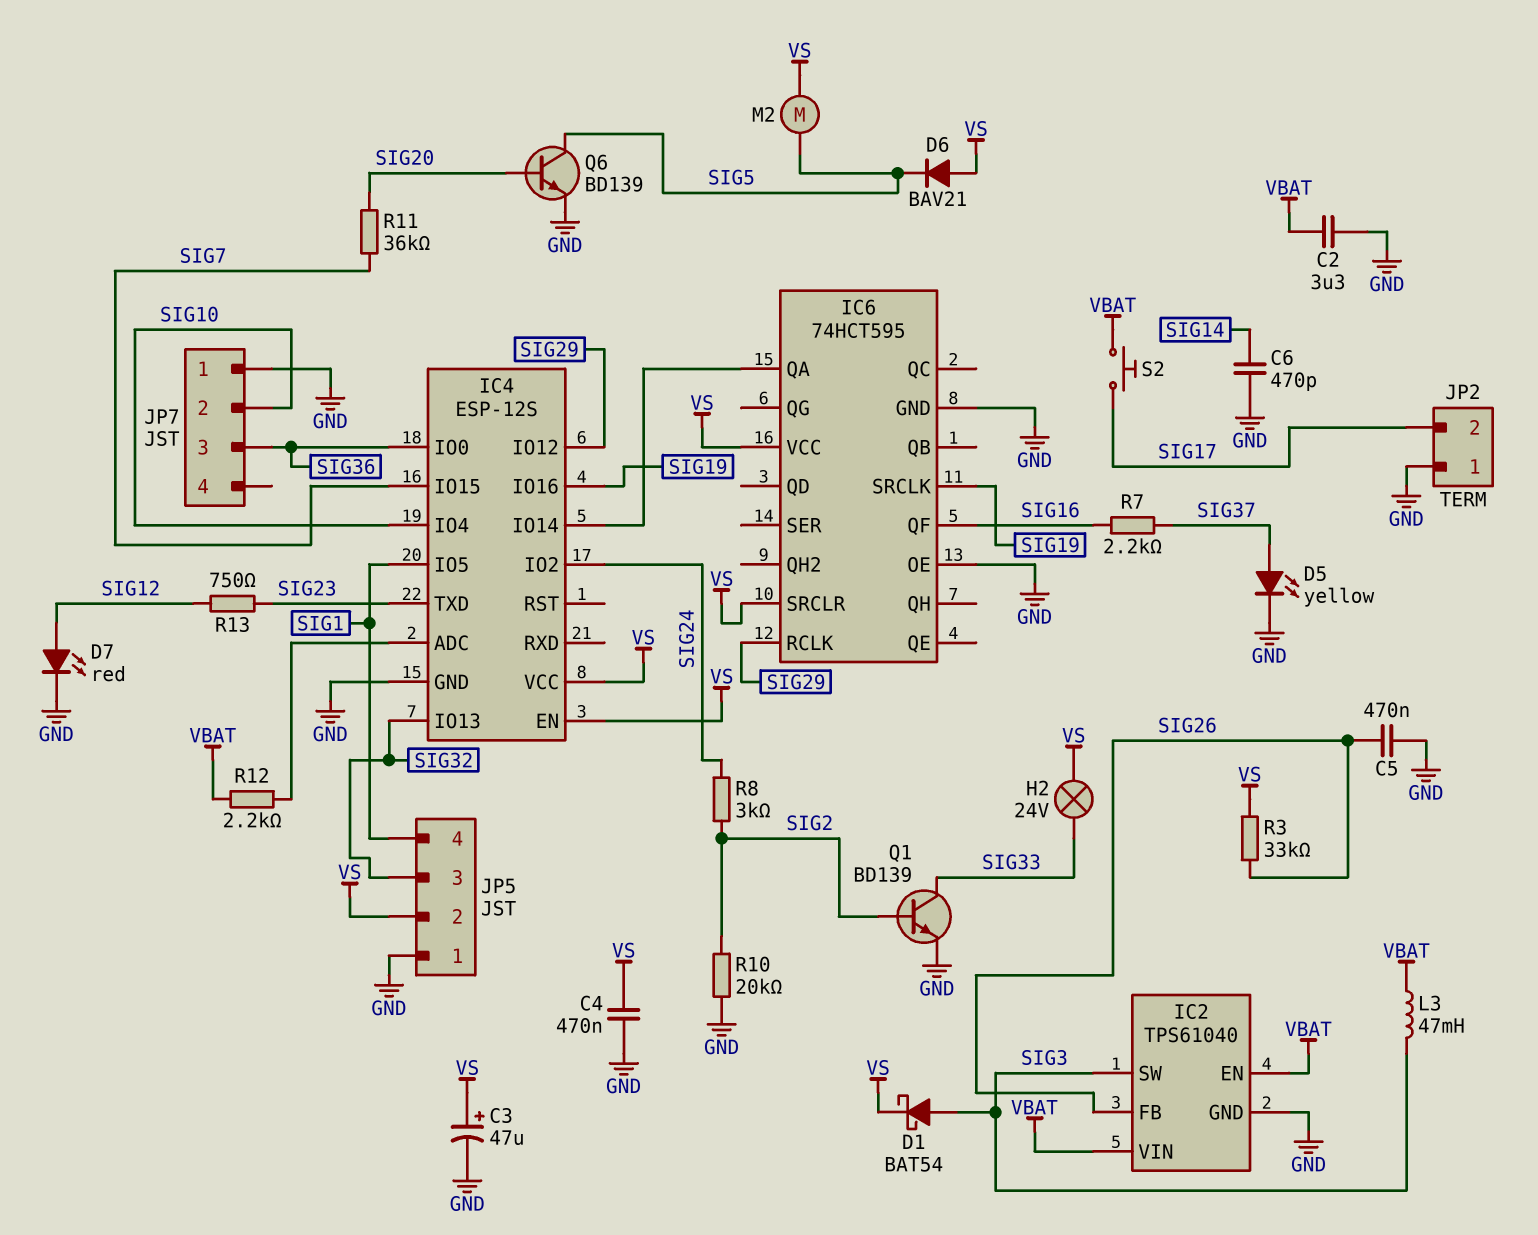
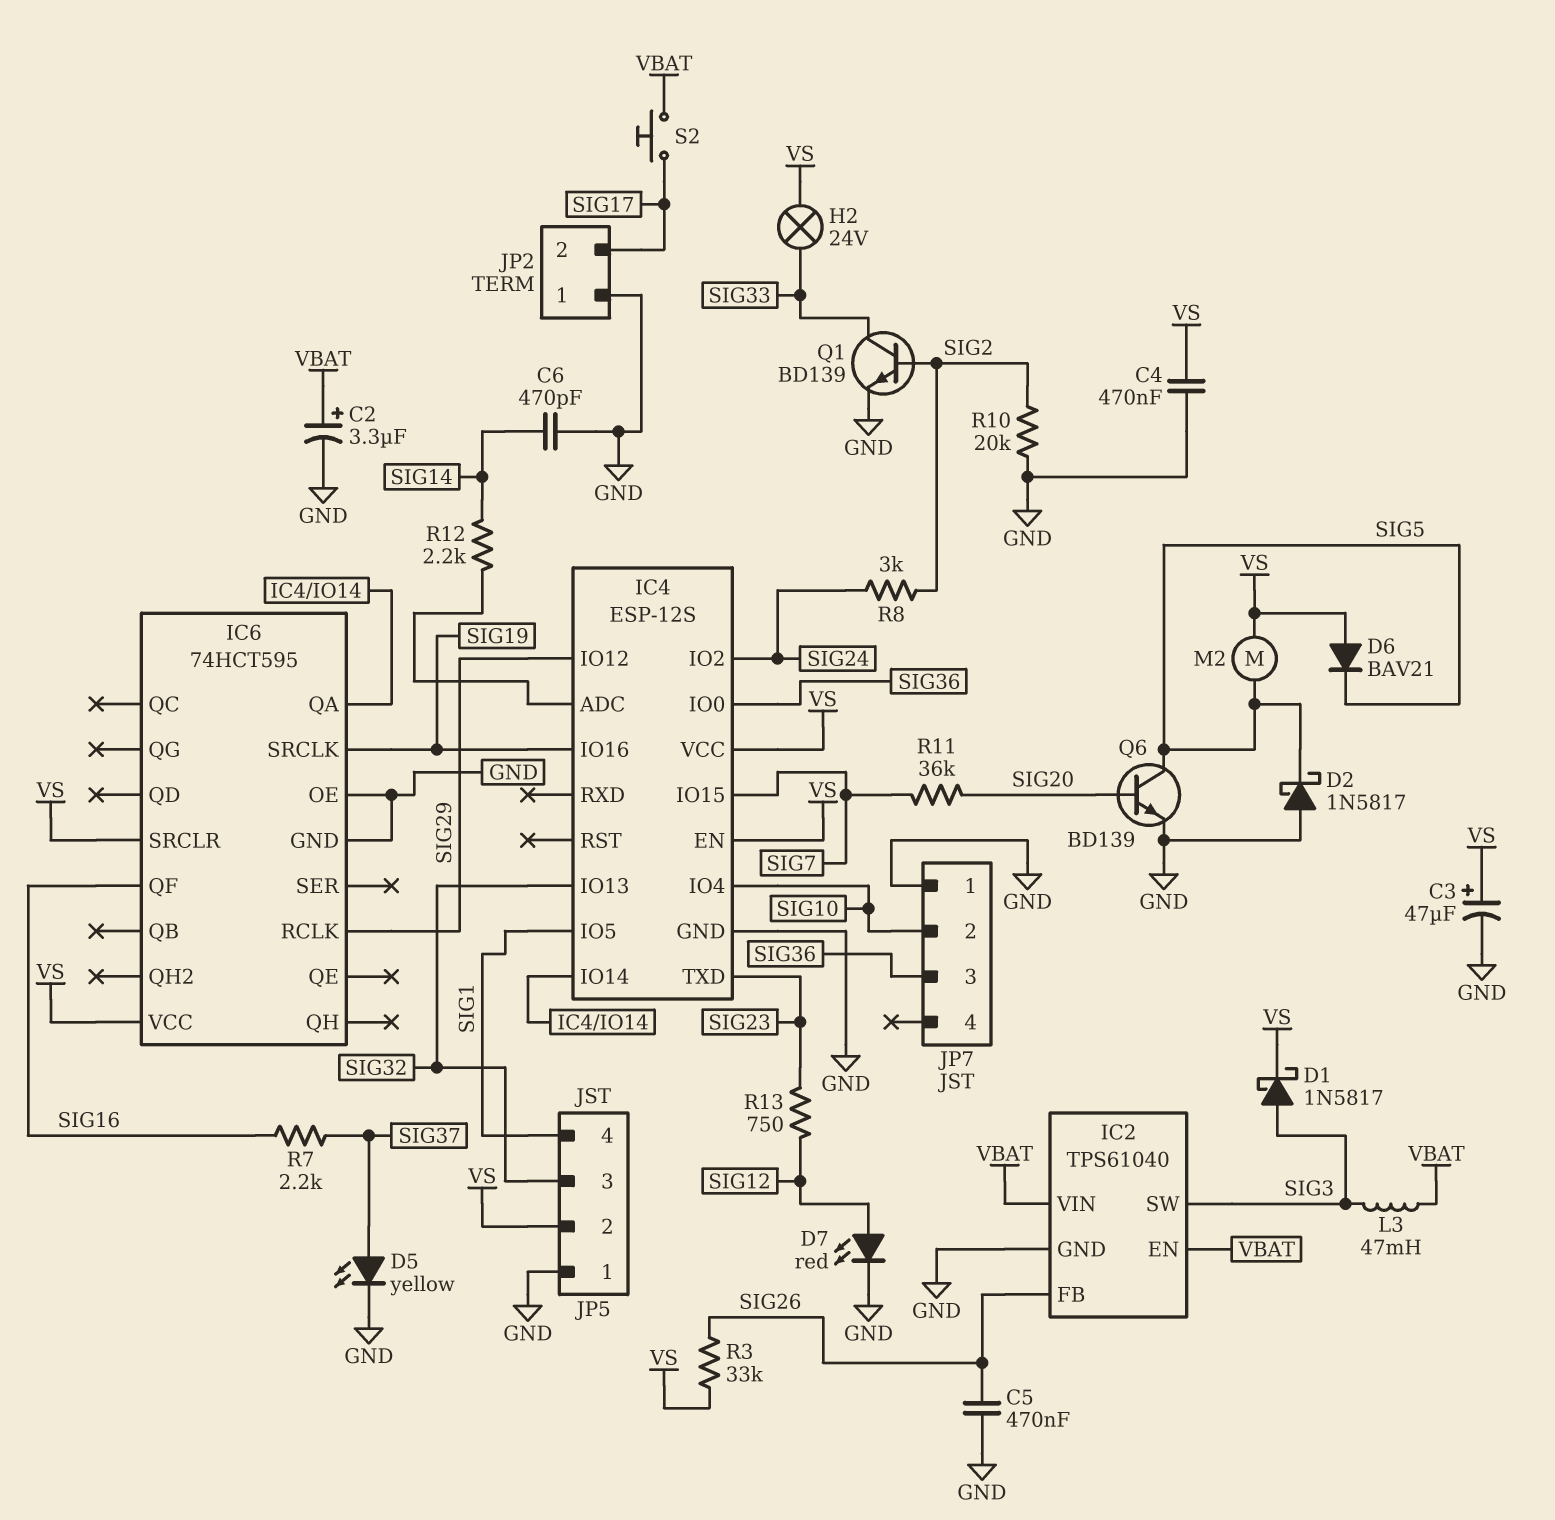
C2: 3.3uF (GND, VBAT) -> 3.3uF (plus VBAT, minus GND)
D1: schottky BAT54 (A SIG3, K VS) -> schottky 1N5817 (A SIG3, K VS)
D2: none -> schottky 1N5817 (A GND, K SIG5)
R12: 2.2k (IC4/ADC, VBAT) -> 2.2k (IC4/ADC, SIG14)

